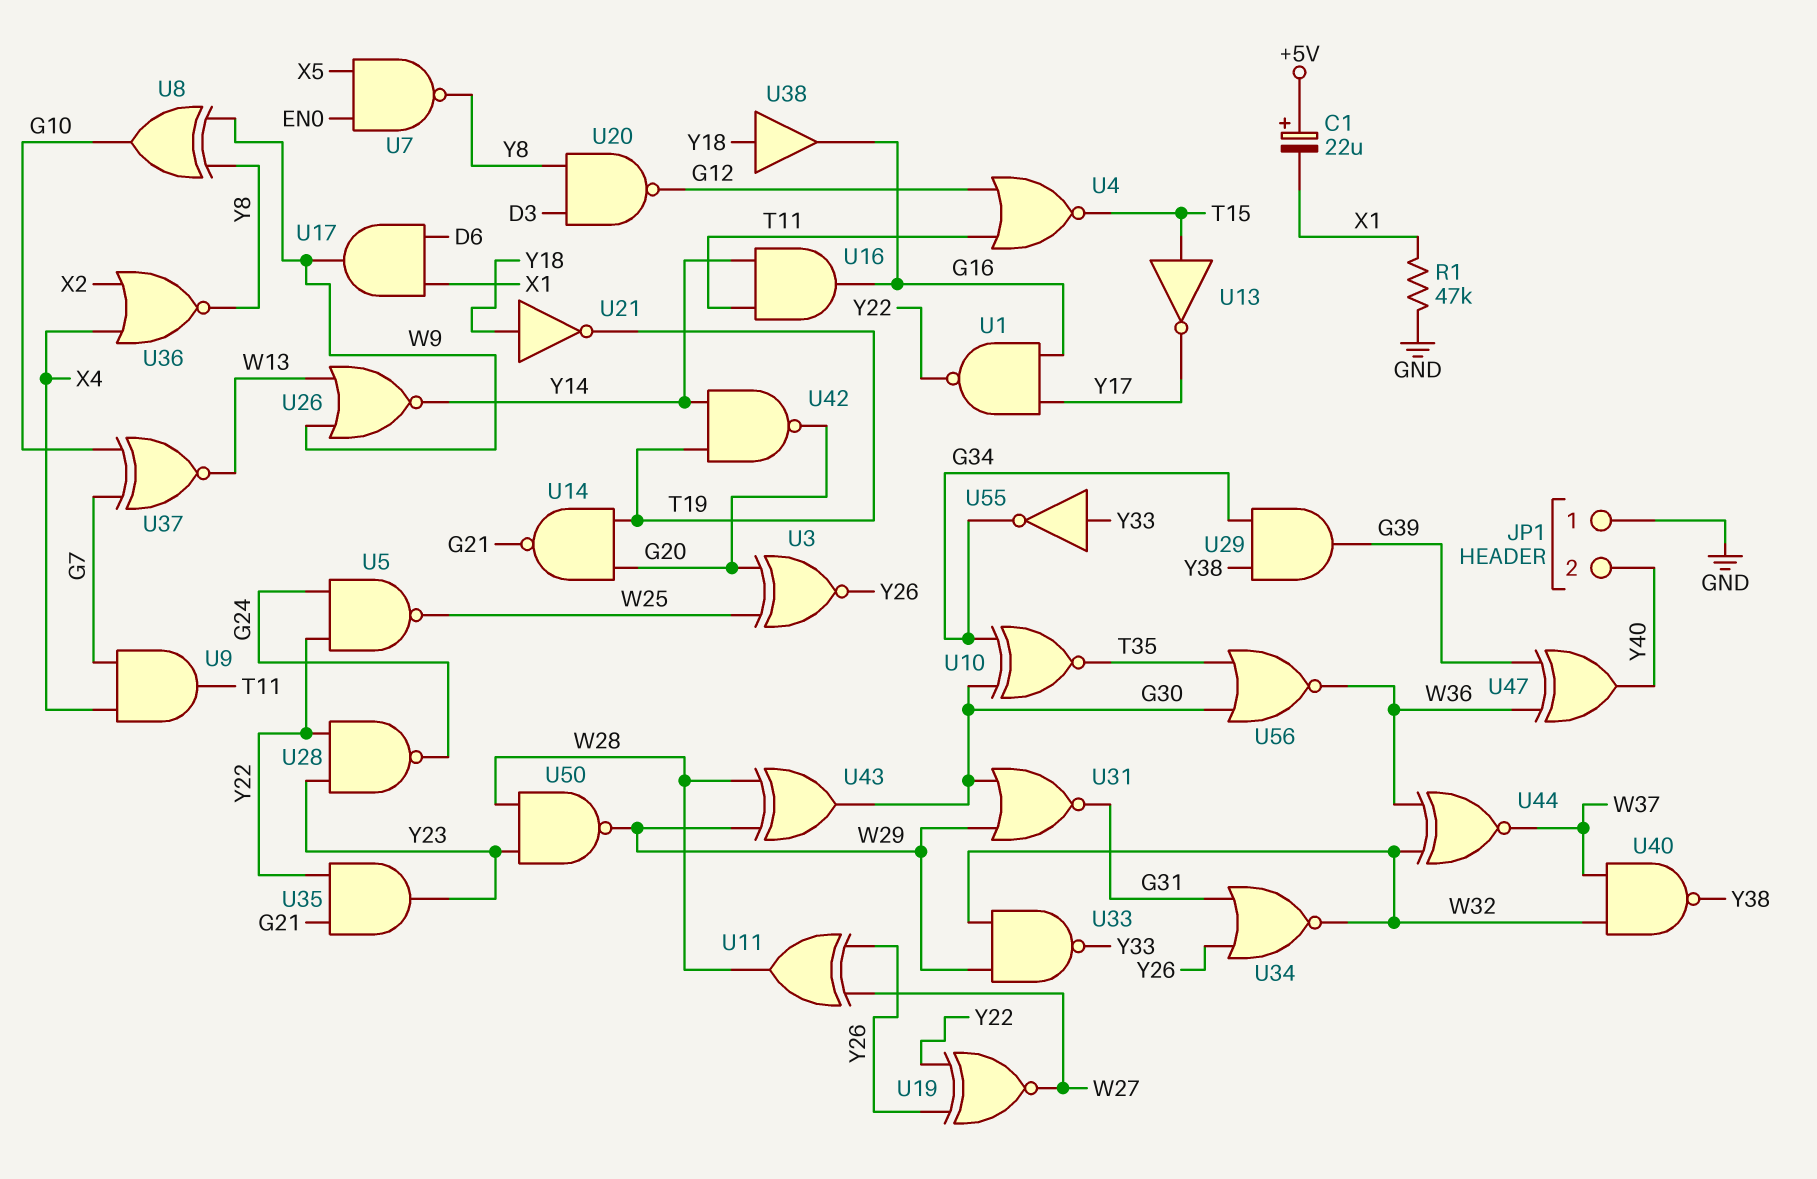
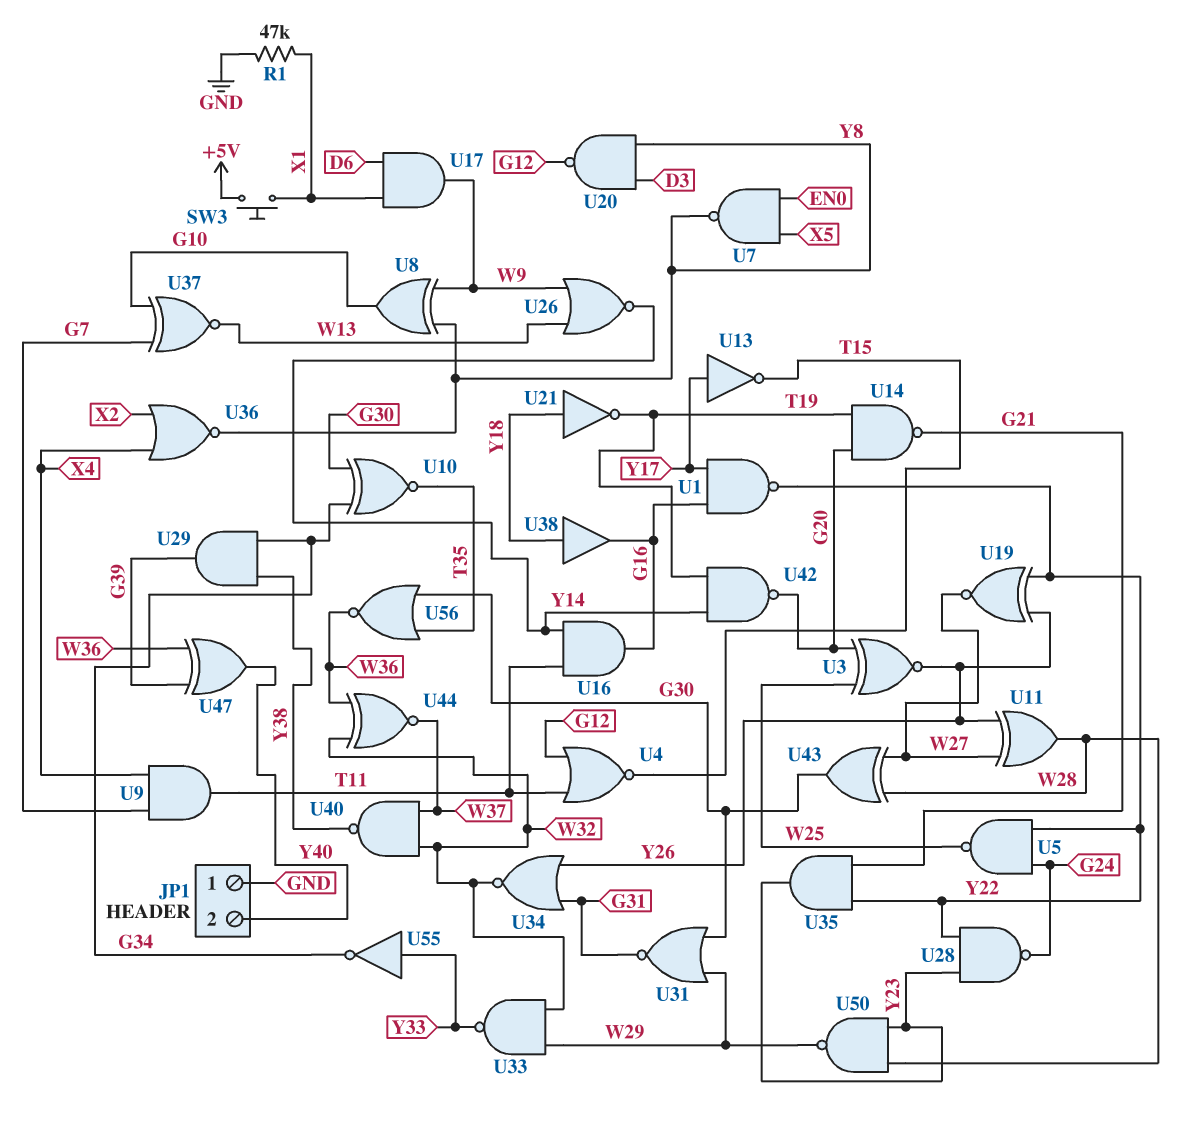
C1: 22uF (plus +5V, minus X1) -> none
SW3: none -> button (+5V, X1)
U13: NOT (in T15, out Y17) -> NOT (in Y17, out T15)
U43: XOR (in W28, in W29, out G30) -> XOR (in W27, in W28, out G30)

